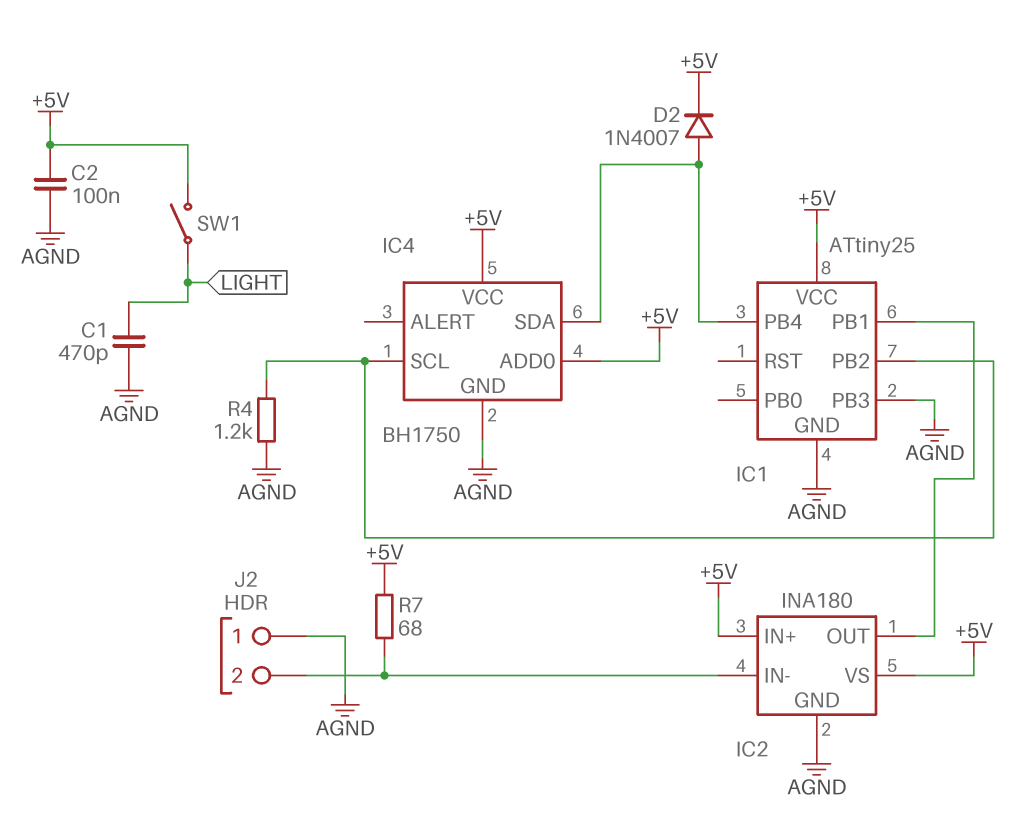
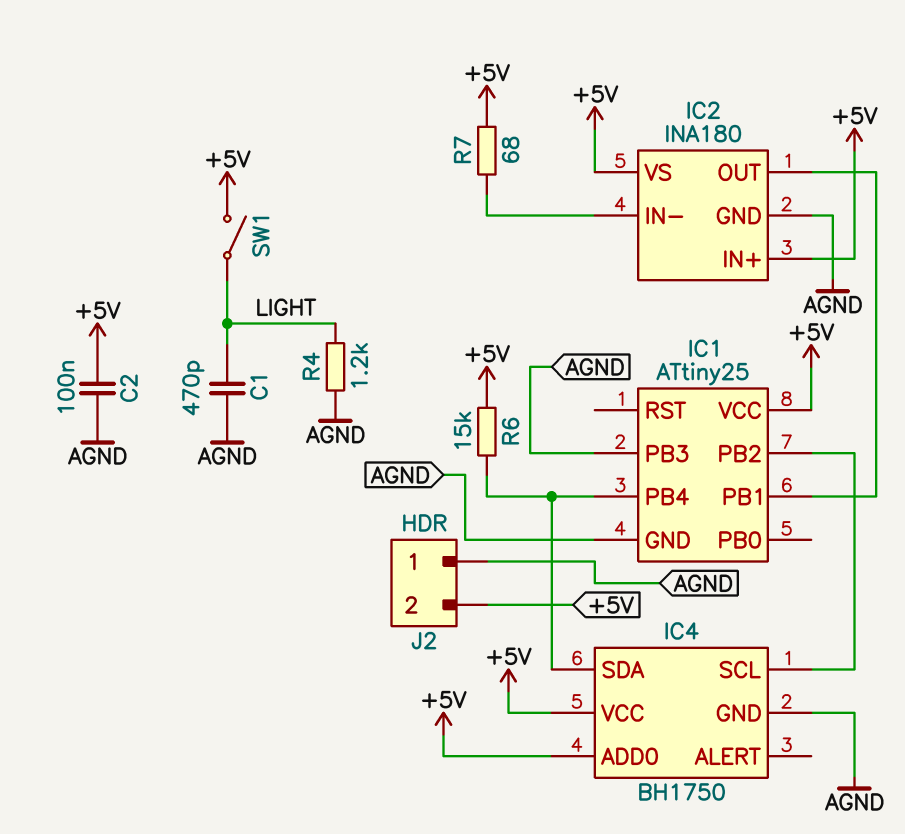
D2: diode 1N4007 (A IC1/PB4, K +5V) -> none
J2 pin 2: IC2/IN- -> +5V
R4: 1.2k (AGND, IC1/PB2) -> 1.2k (AGND, LIGHT)
R6: none -> 15k (+5V, IC1/PB4)

